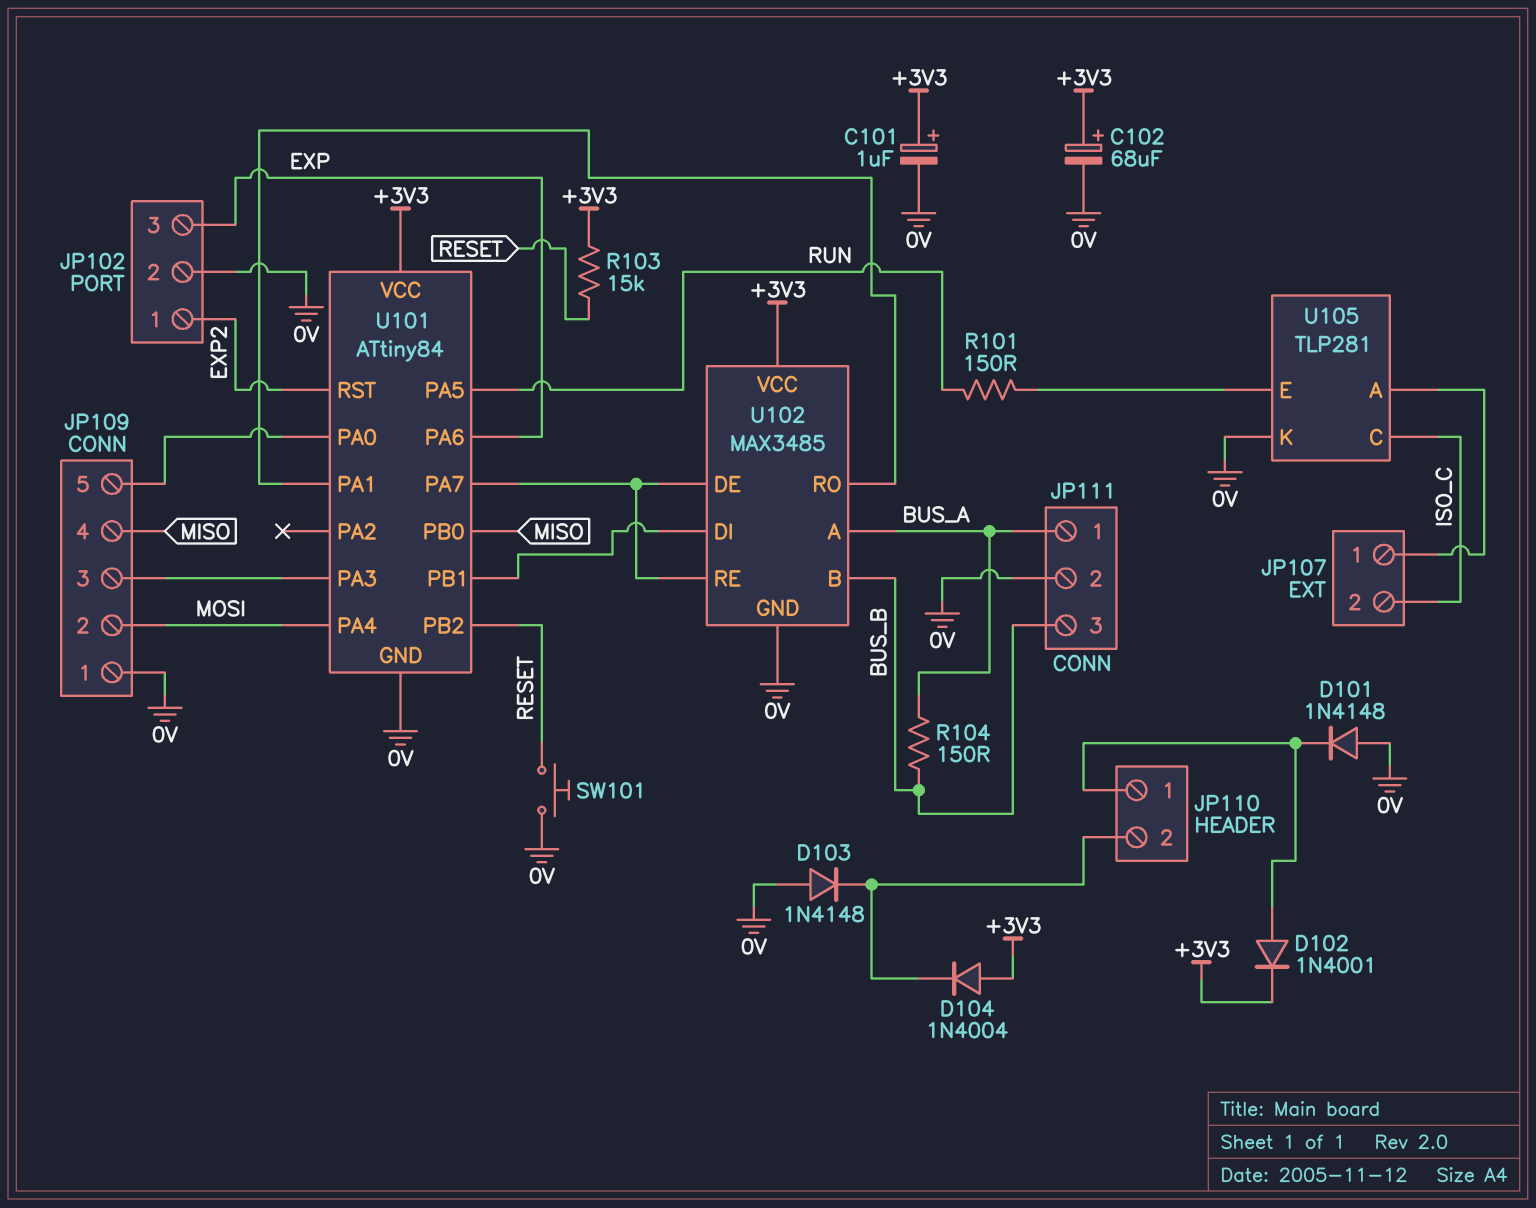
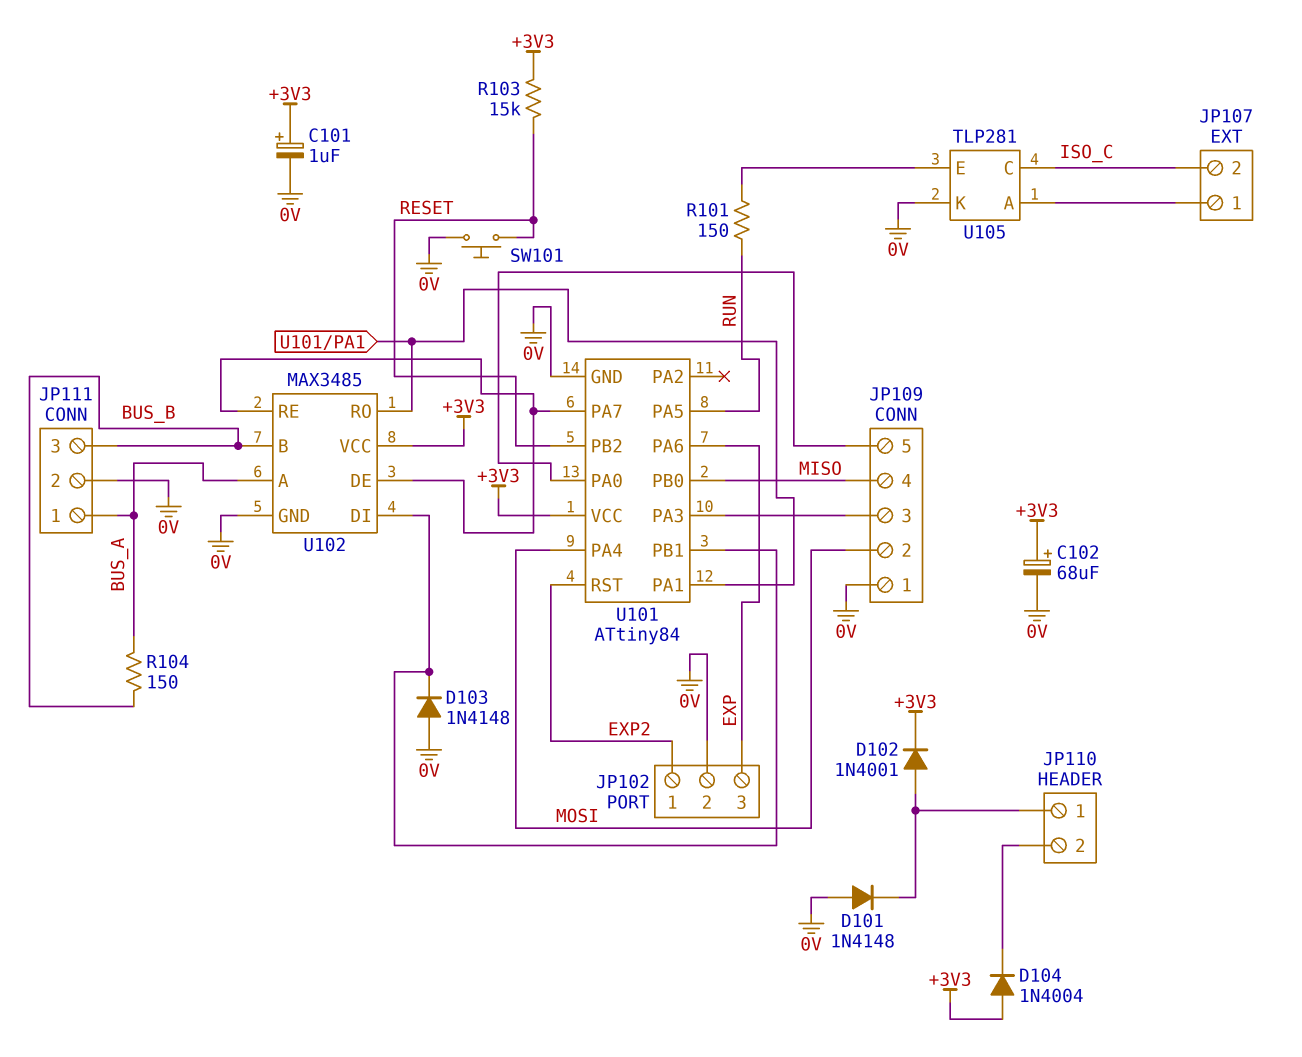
D103: diode 1N4148 (A 0V, K JP110/2) -> diode 1N4148 (A 0V, K U101/PB1)

